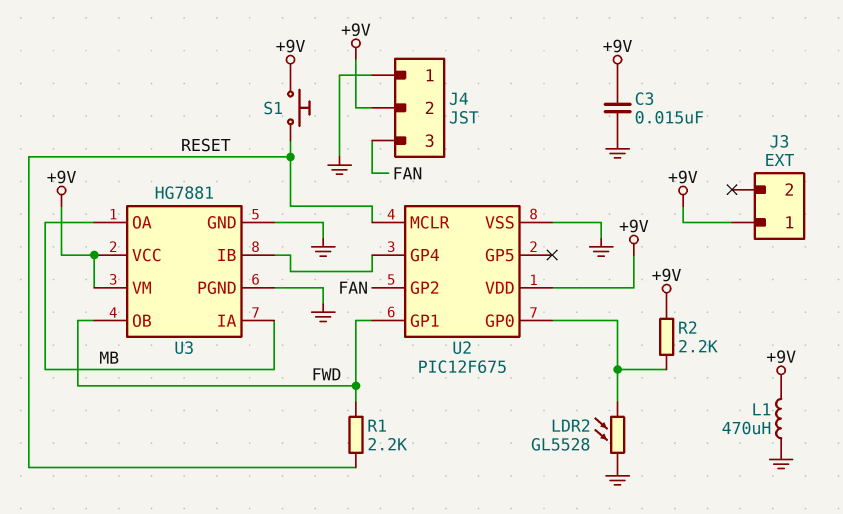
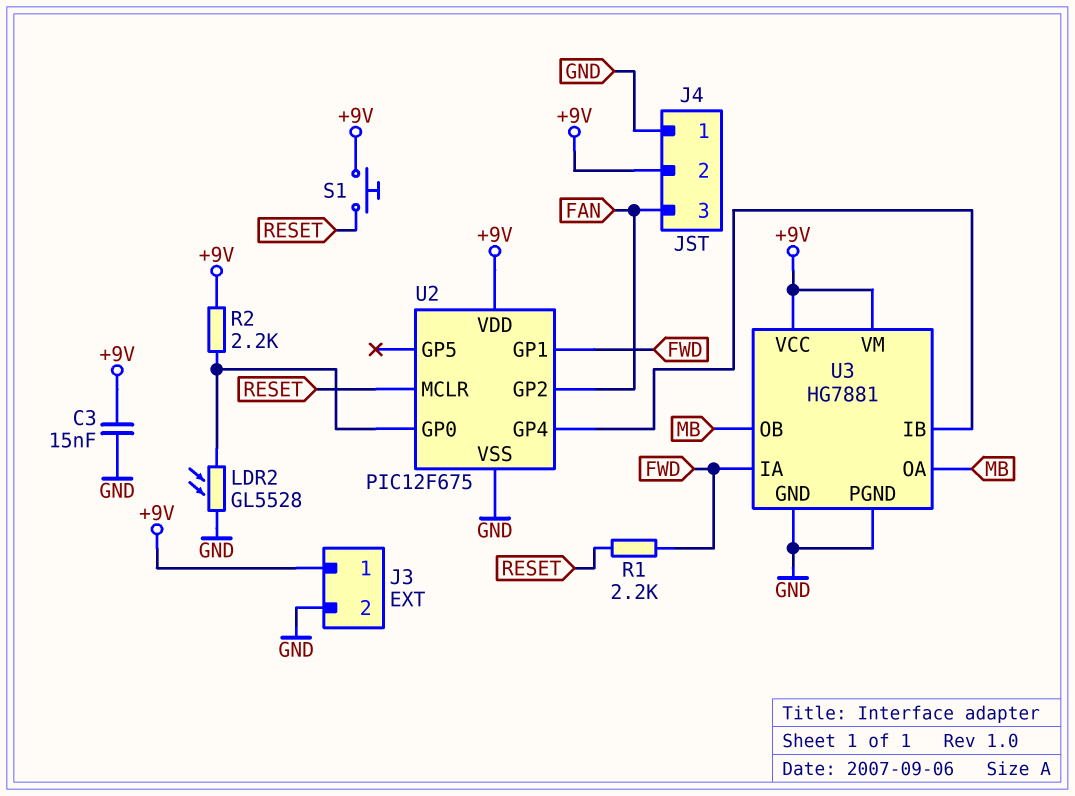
J3 pin 2: none -> GND
L1: 470uH (+9V, GND) -> none
U3 pin IA: MB -> FWD
U3 pin OB: FWD -> MB

